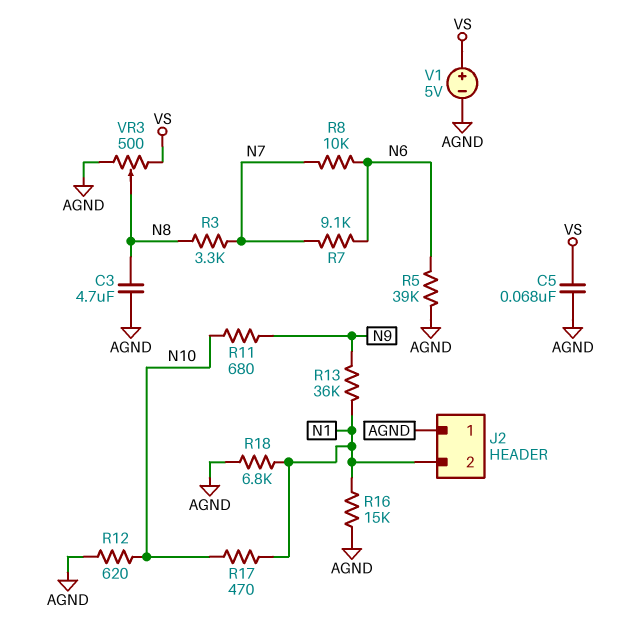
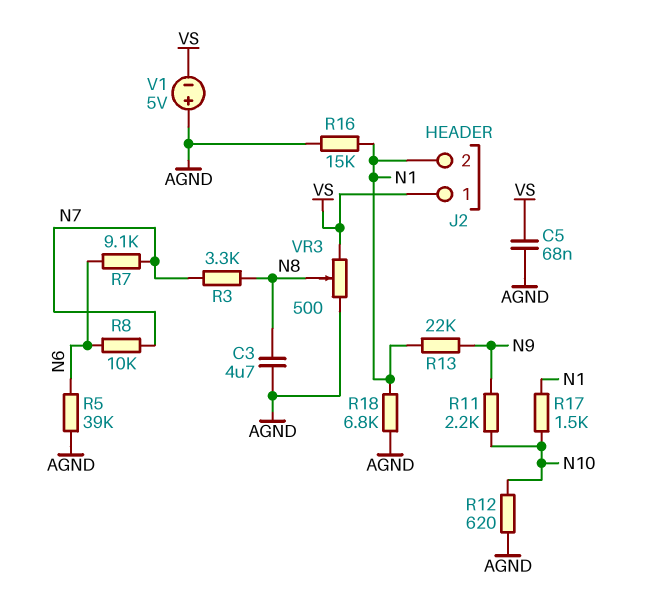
J2 pin 1: AGND -> VS
R11: 680 (N9, N10) -> 2.2k (N9, N10)
R13: 36k (N1, N9) -> 22k (N1, N9)
R17: 470 (N1, N10) -> 1.5k (N1, N10)
V1: 5V (plus VS, minus AGND) -> 5V (plus AGND, minus VS)

